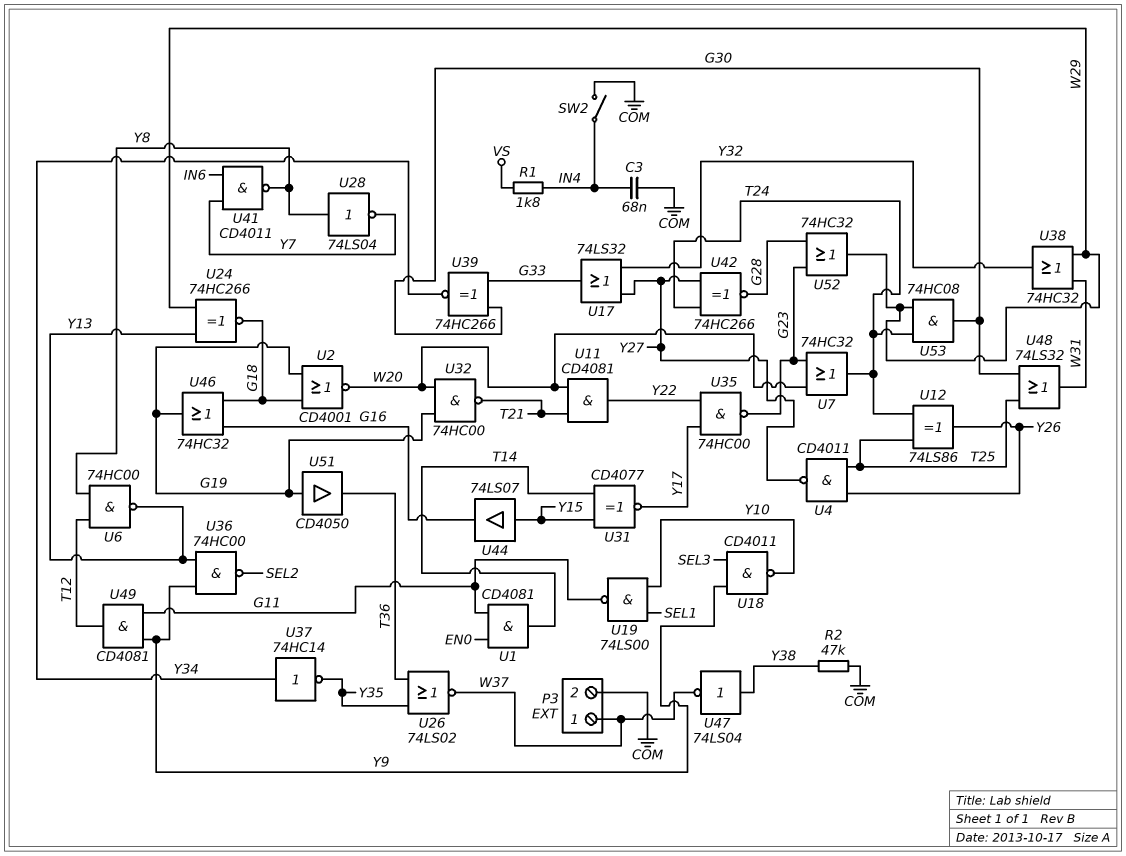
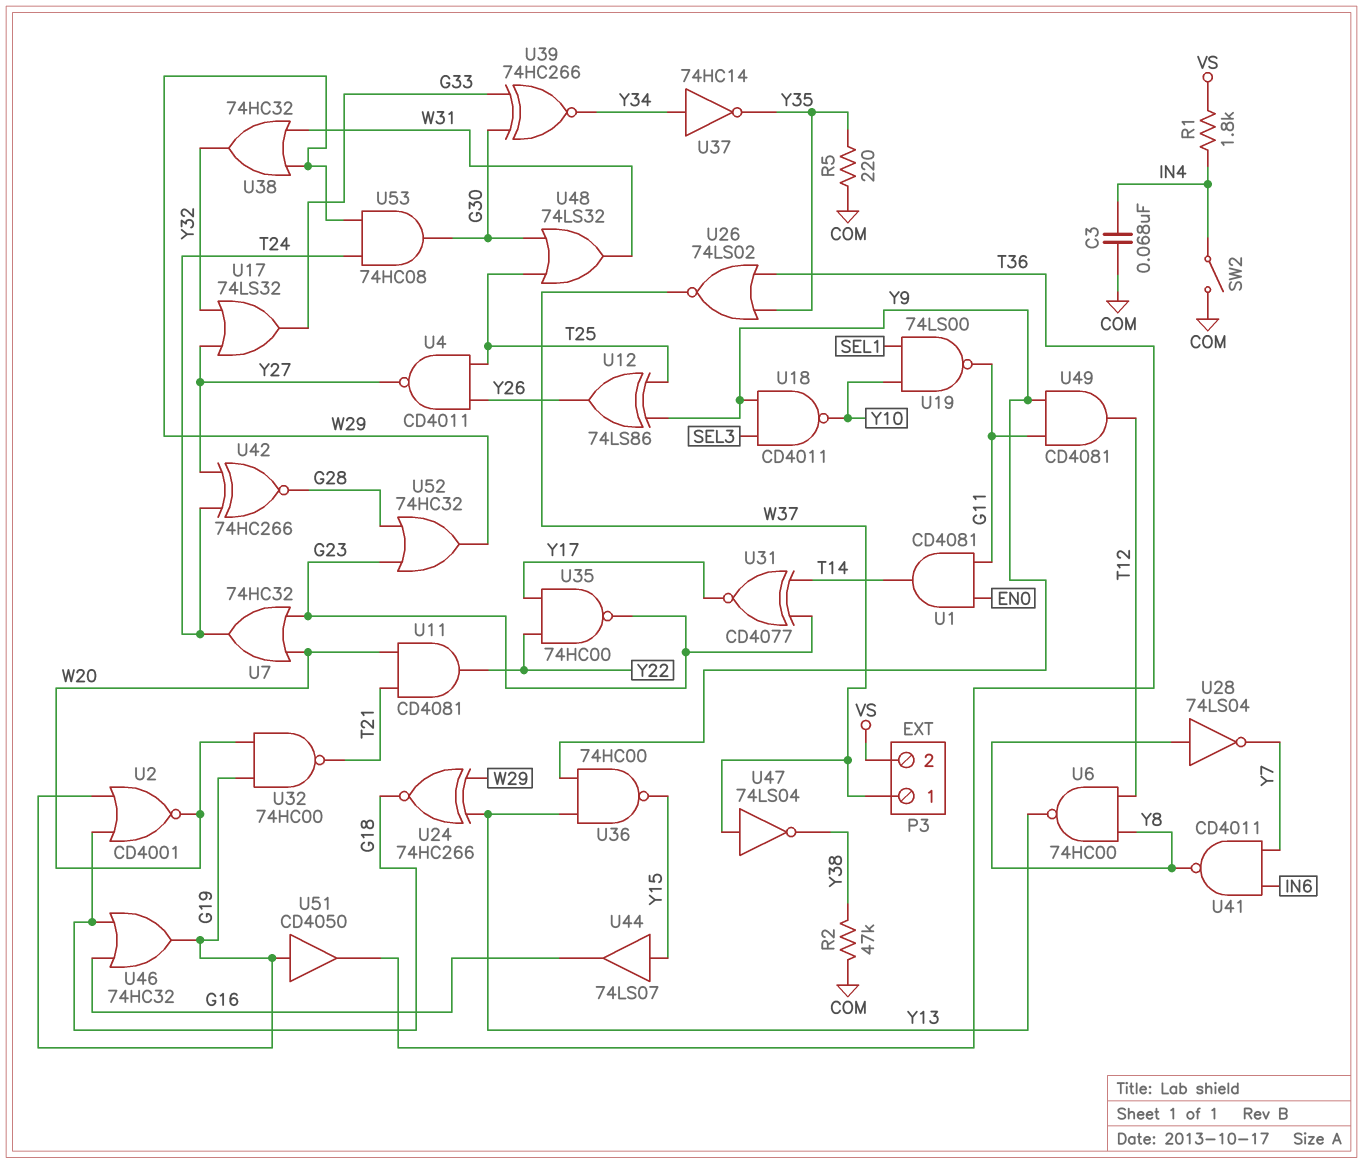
P3 pin 2: COM -> VS
R5: none -> 220 (COM, Y35)
U12: XOR 74LS86 (in T24, in T25, out Y26) -> XOR 74LS86 (in T25, in Y9, out Y26)
U31: XNOR CD4077 (in T14, in Y15, out Y17) -> XNOR CD4077 (in G23, in T14, out Y17)
U36: NAND 74HC00 (in Y9, in Y13, out SEL2) -> NAND 74HC00 (in Y9, in Y13, out Y15)
U47: NOT 74LS04 (in Y38, out W37) -> NOT 74LS04 (in W37, out Y38)

